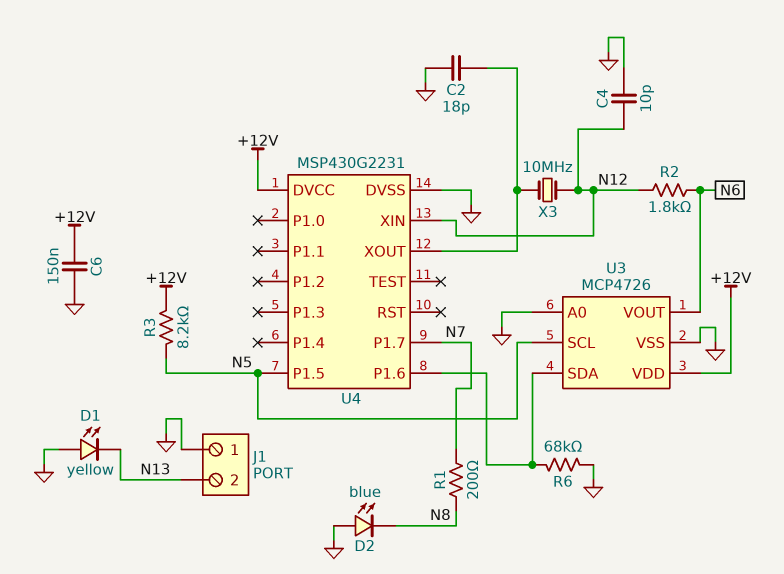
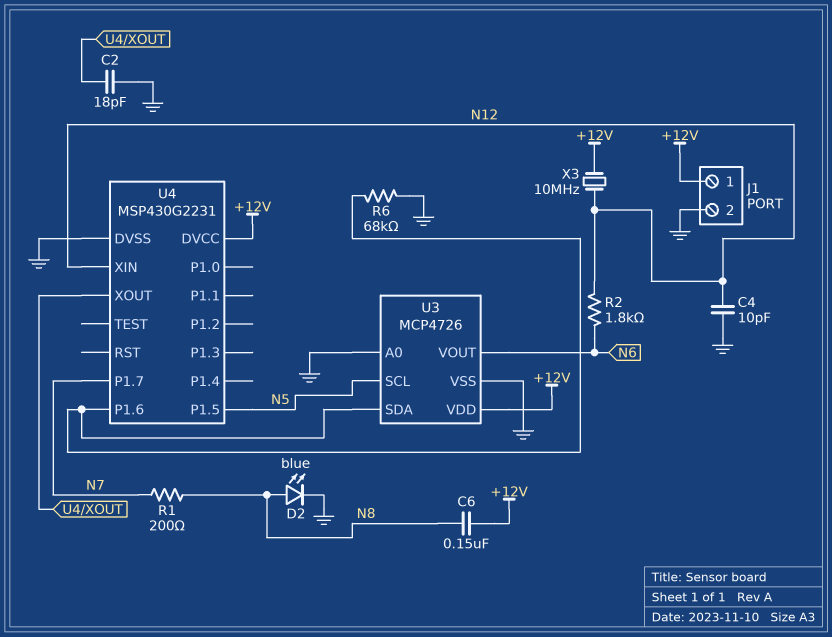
C6: 150nF (+12V, GND) -> 150nF (+12V, N8)
D1: LED yellow (A GND, K N13) -> none
D2: LED blue (A GND, K N8) -> LED blue (A N8, K GND)
J1 pin 1: GND -> +12V
J1 pin 2: N13 -> GND
R3: 8.2k (+12V, N5) -> none
X3: 10MHz (N12, U4/XOUT) -> 10MHz (+12V, N12)

